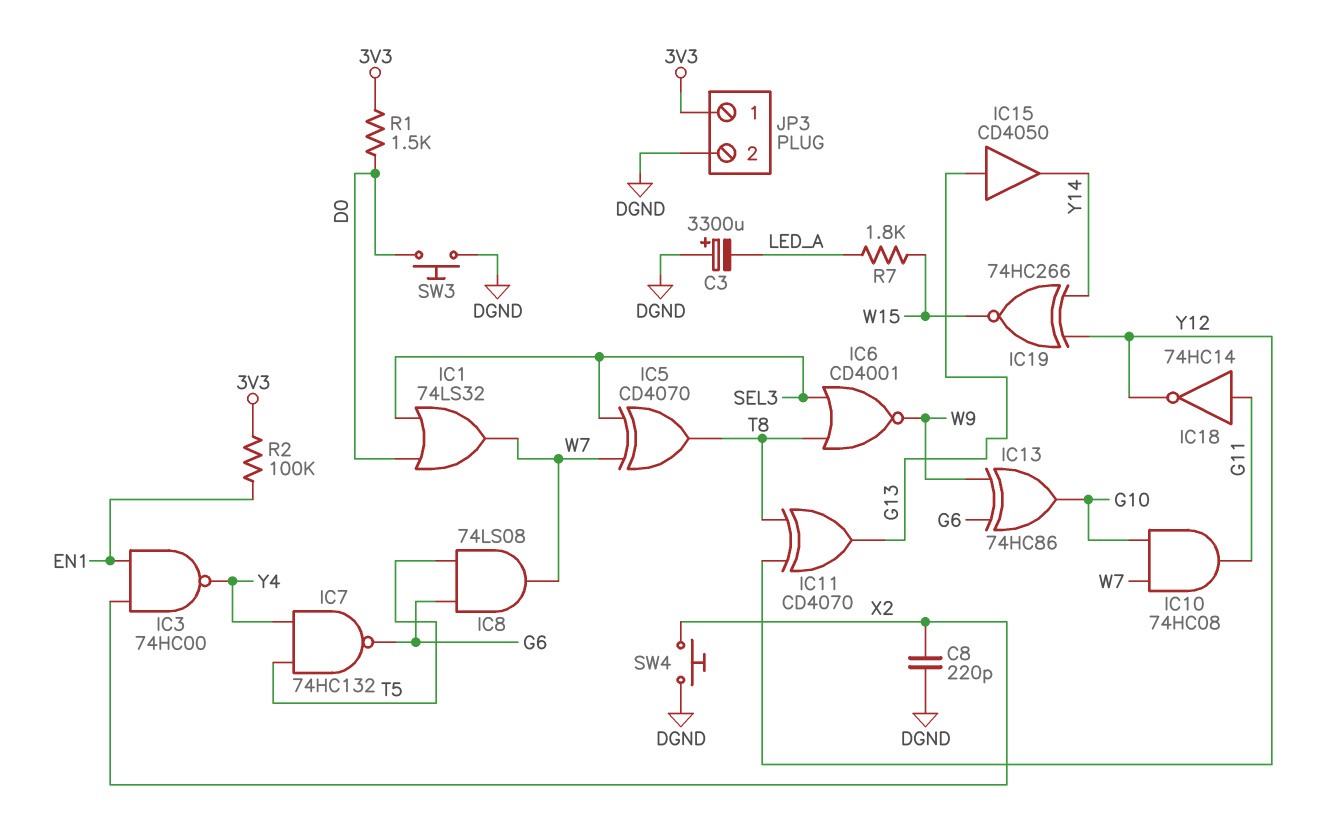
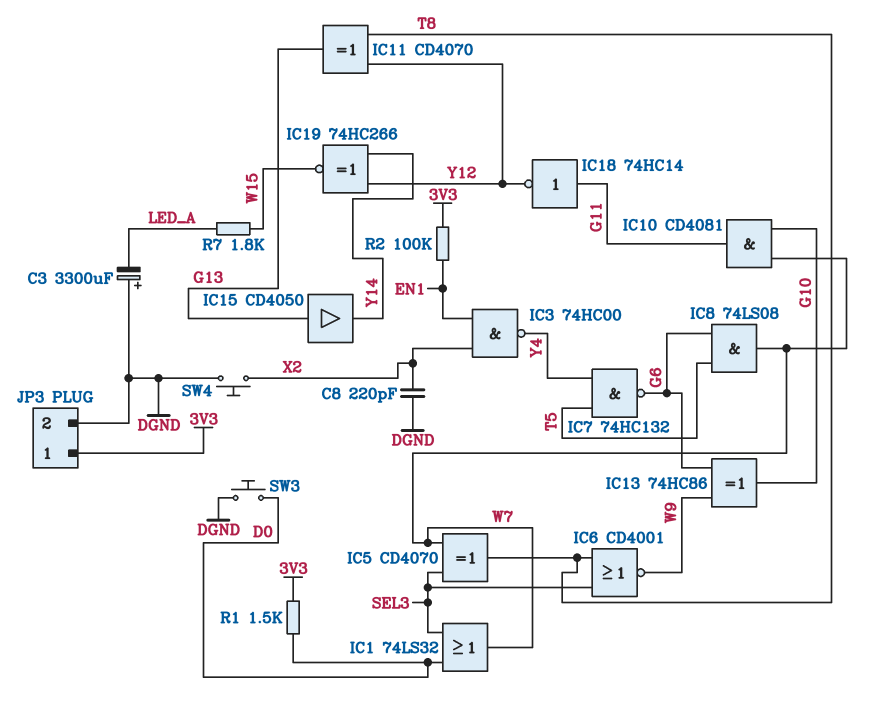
IC10: AND 74HC08 (in G10, in W7, out G11) -> AND CD4081 (in G10, in W7, out G11)

